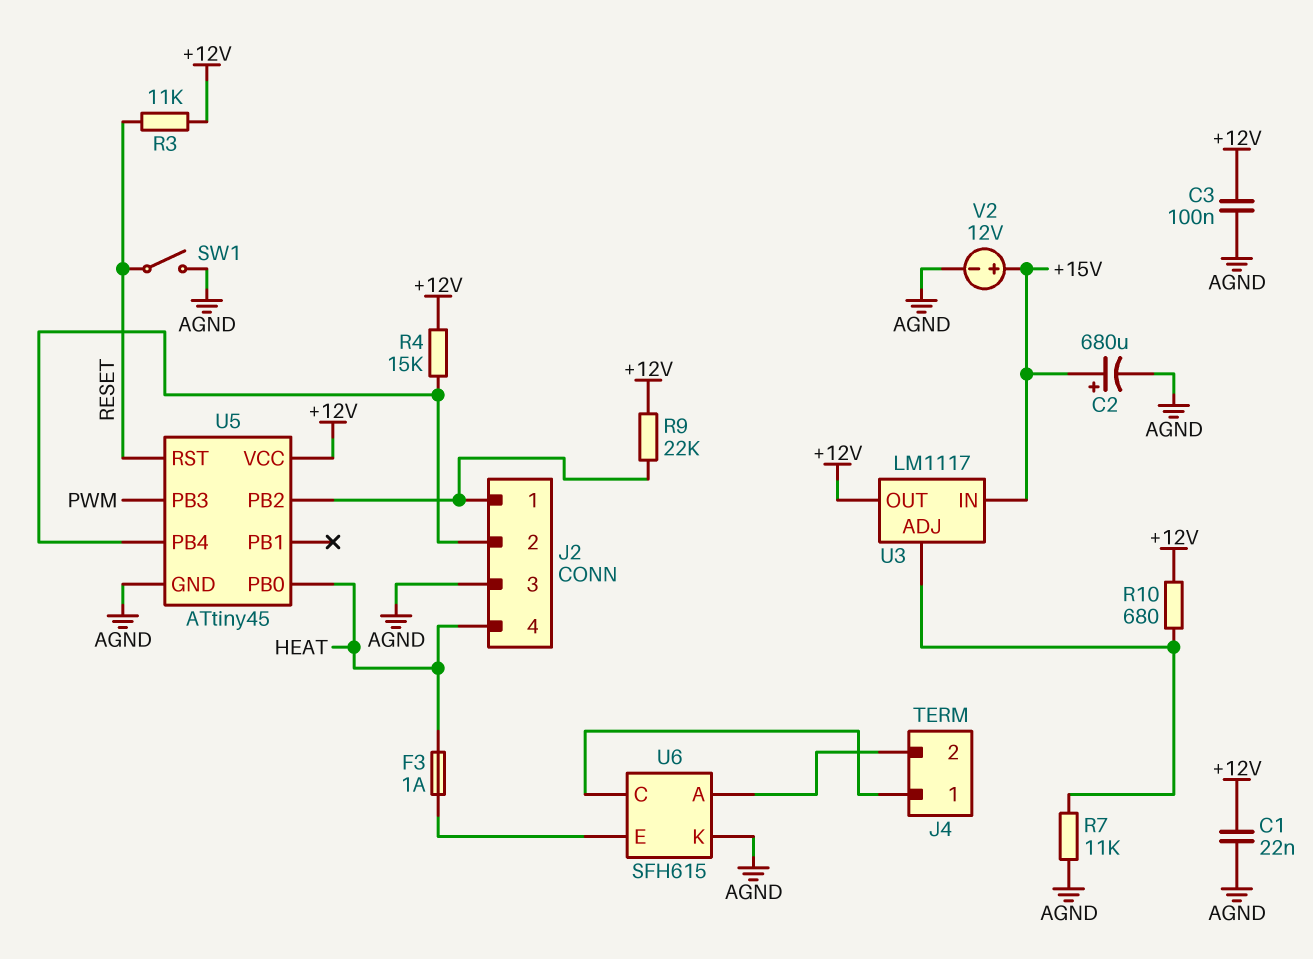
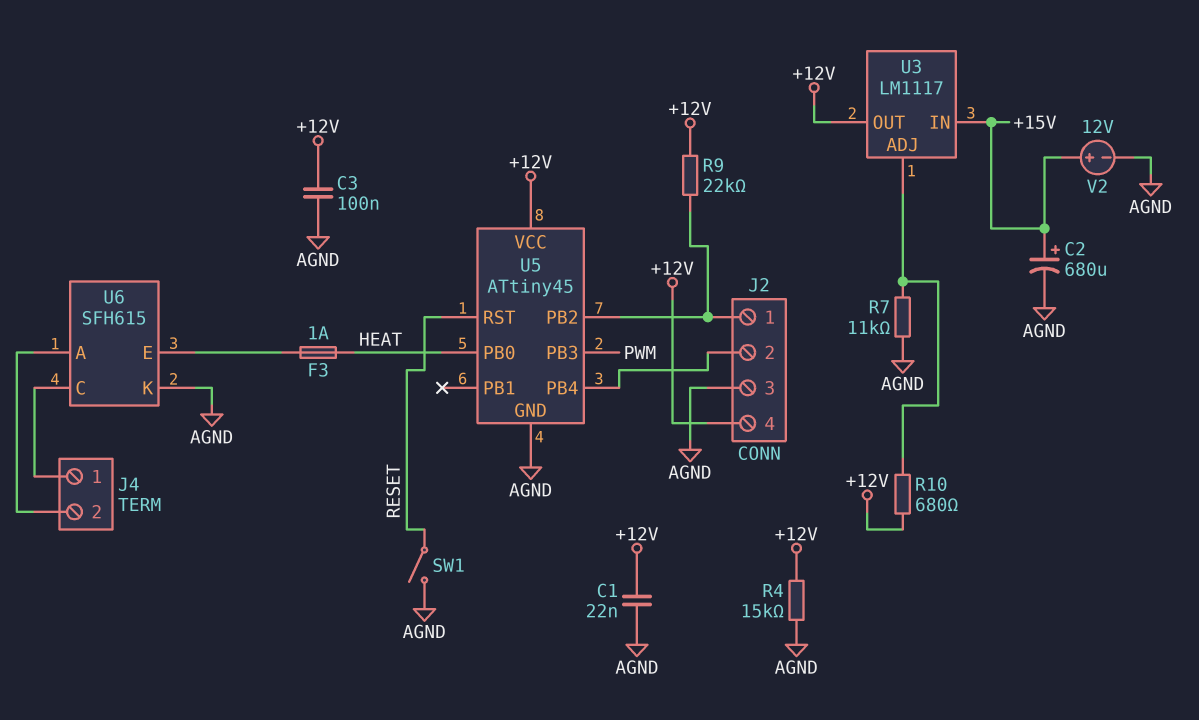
J2 pin 4: HEAT -> +12V
R3: 11k (+12V, RESET) -> none
R4: 15k (+12V, J2/2) -> 15k (+12V, AGND)

